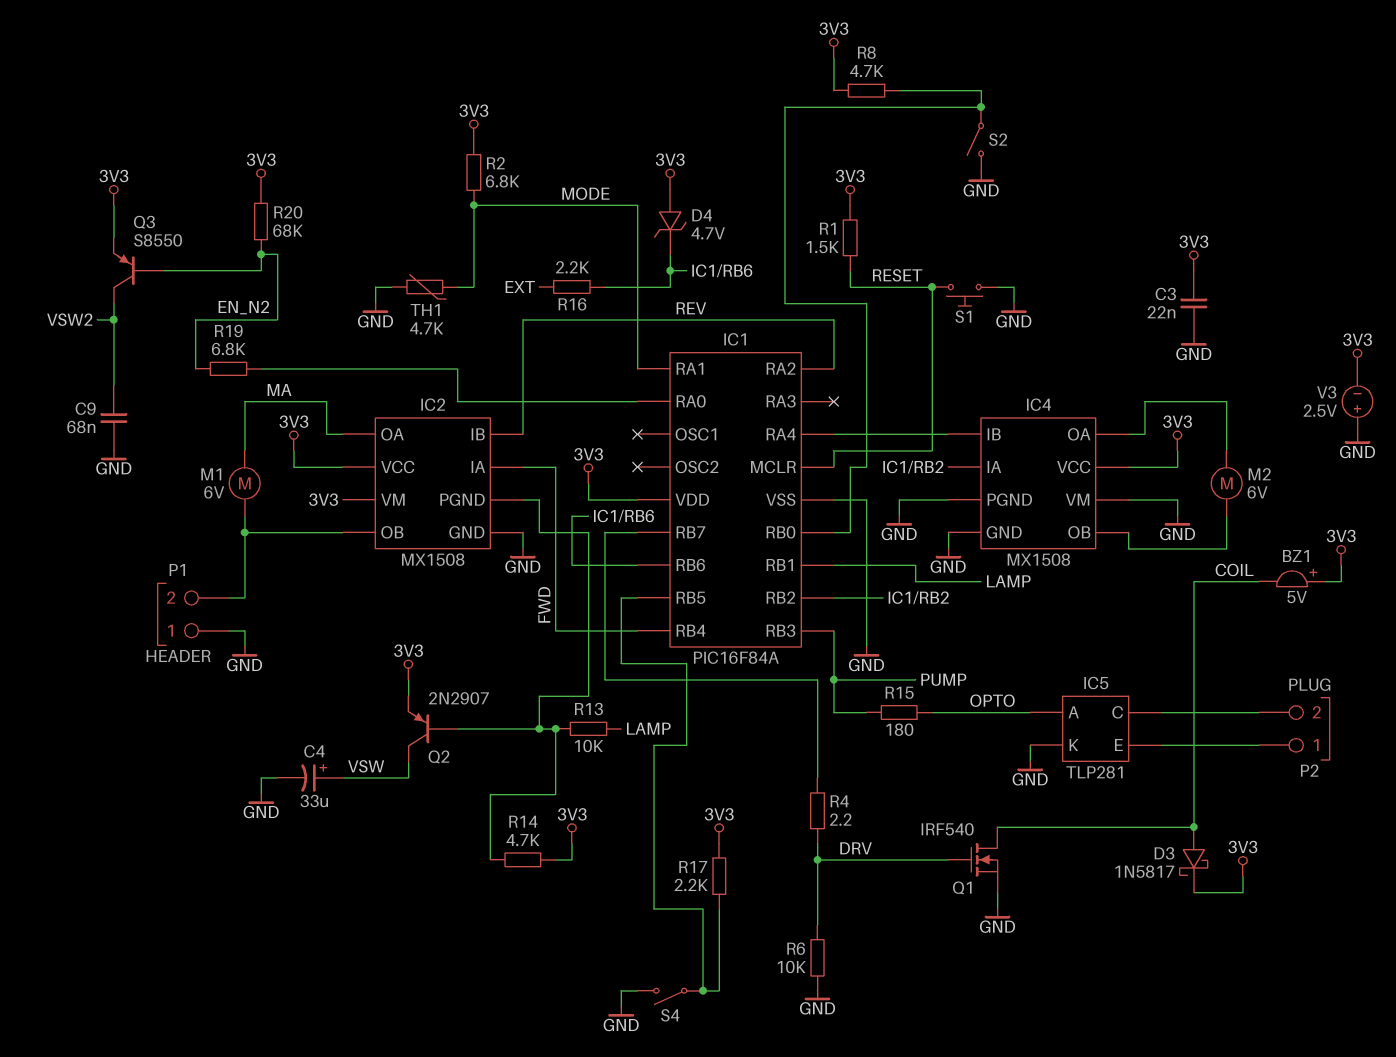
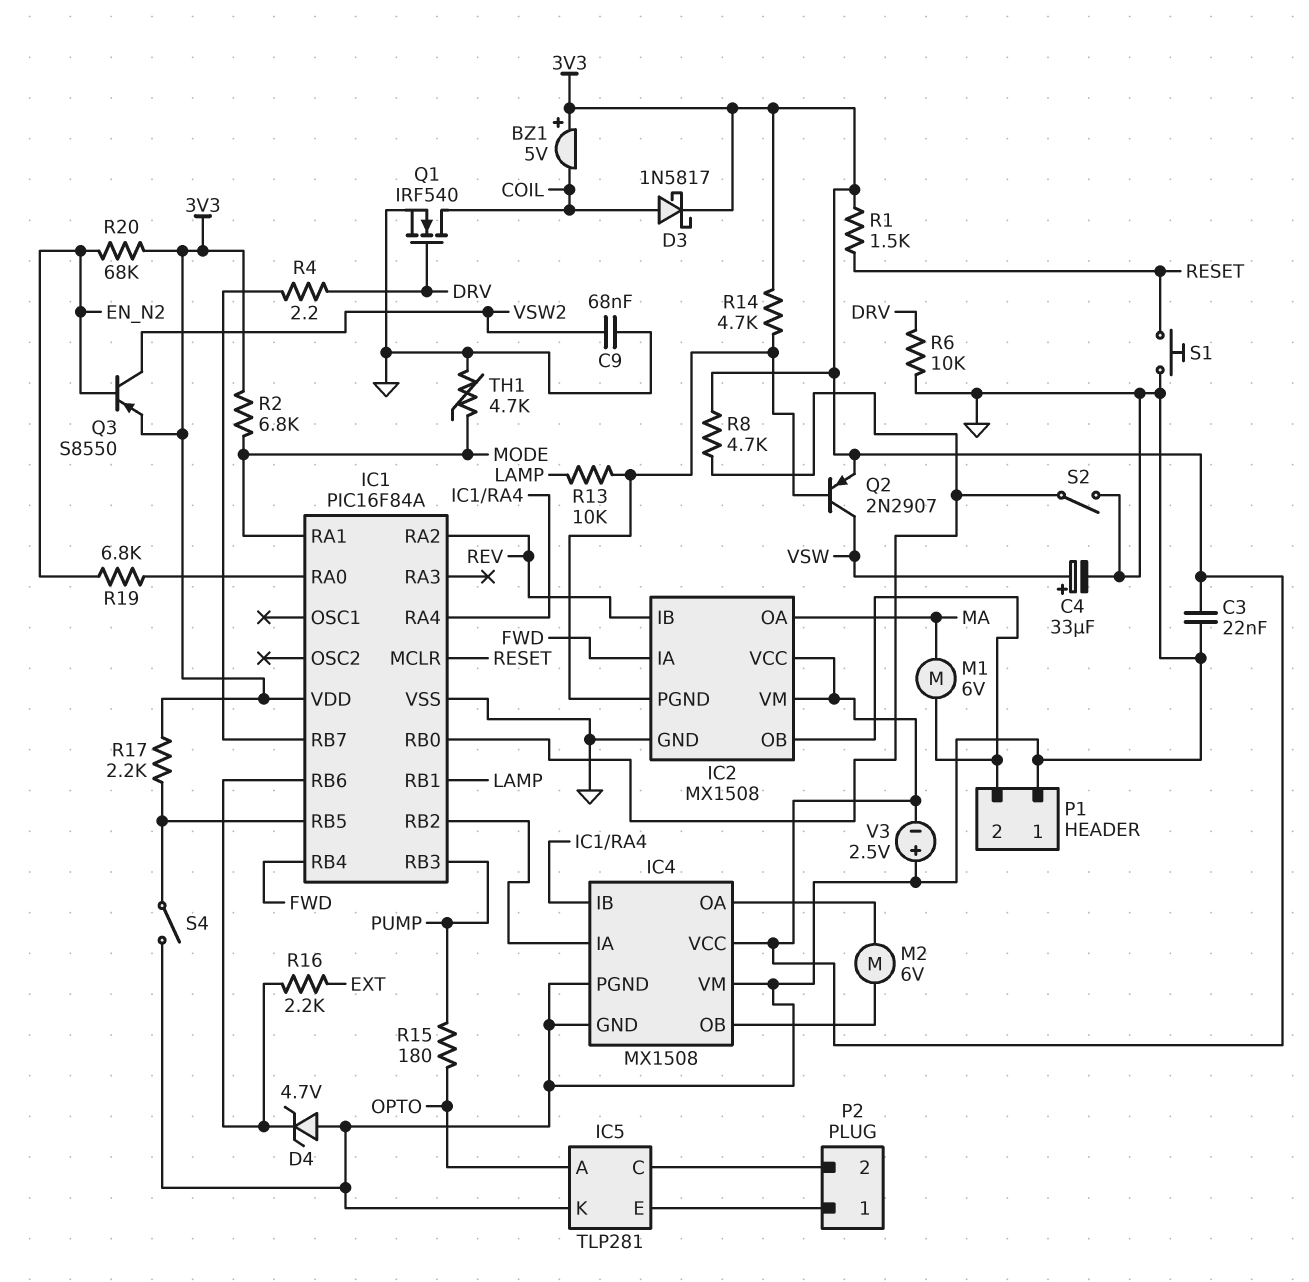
D4: zener 4.7V (A 3V3, K IC1/RB6) -> zener 4.7V (A GND, K IC1/RB6)

